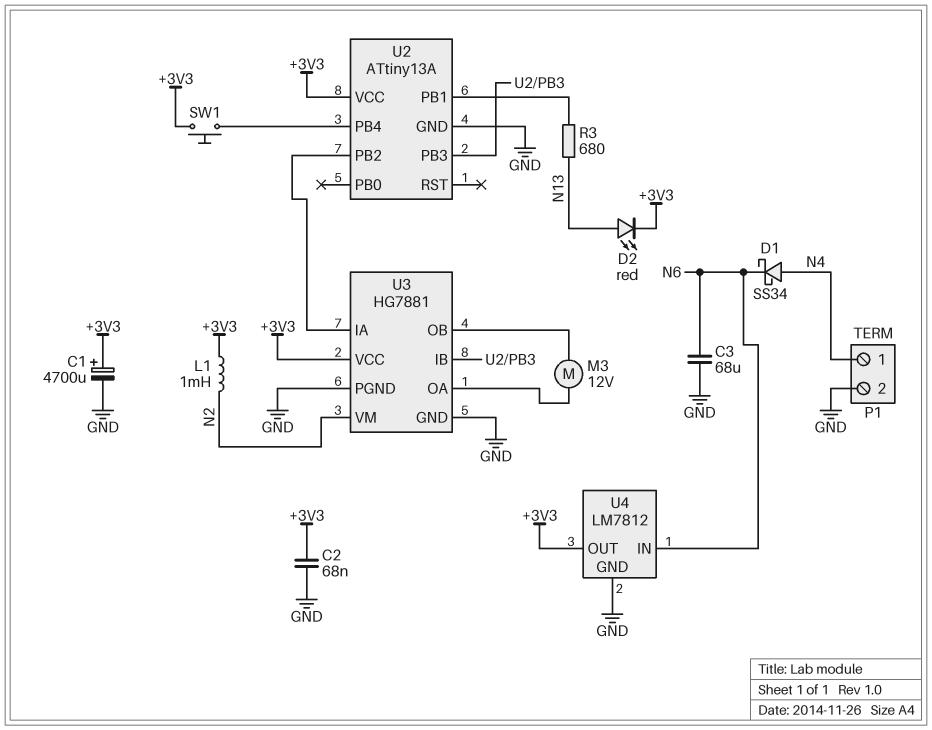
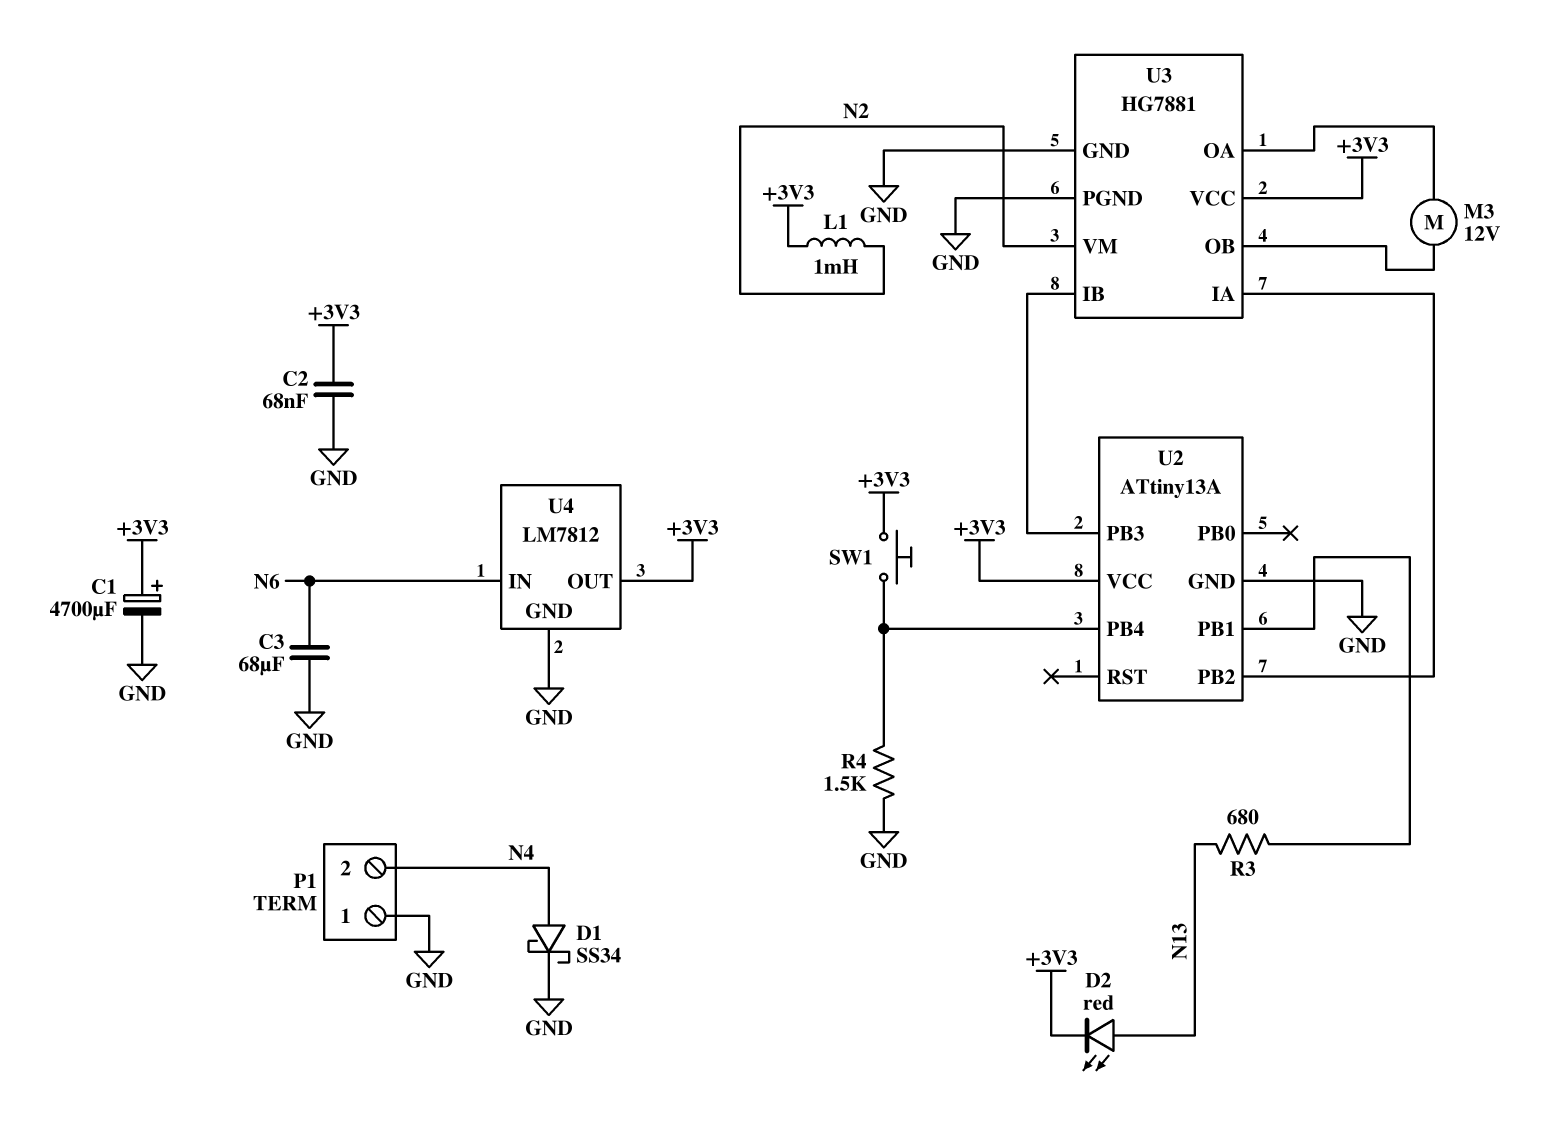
D1: schottky SS34 (A N4, K N6) -> schottky SS34 (A N4, K GND)
P1 pin 1: N4 -> GND
P1 pin 2: GND -> N4
R4: none -> 1.5k (GND, U2/PB4)

